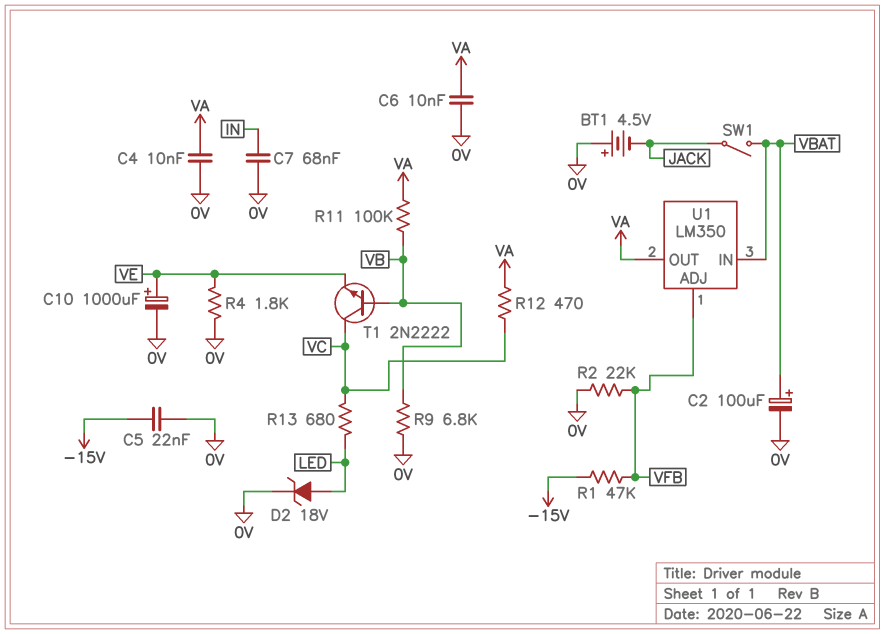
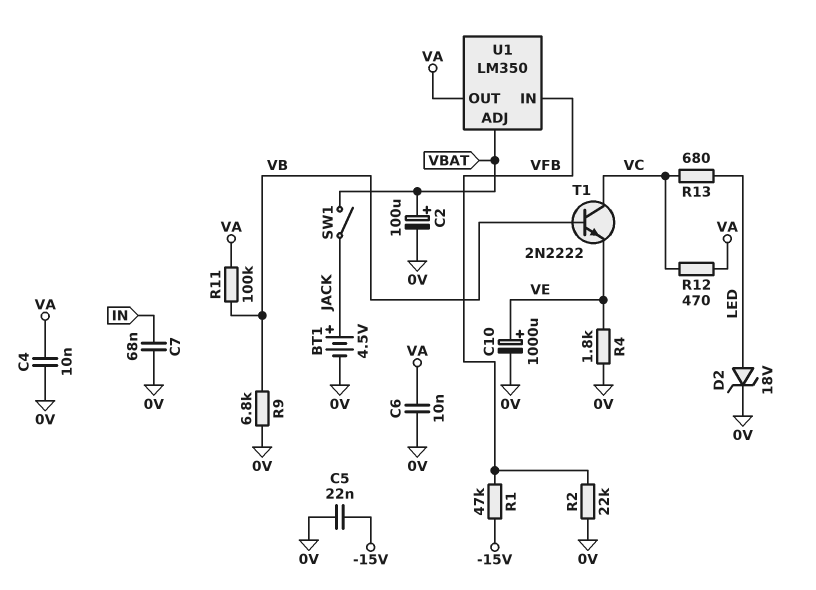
BT1: 4.5V (plus 0V, minus JACK) -> 4.5V (plus JACK, minus 0V)
U1 pin ADJ: VFB -> VBAT
U1 pin IN: VBAT -> VFB

